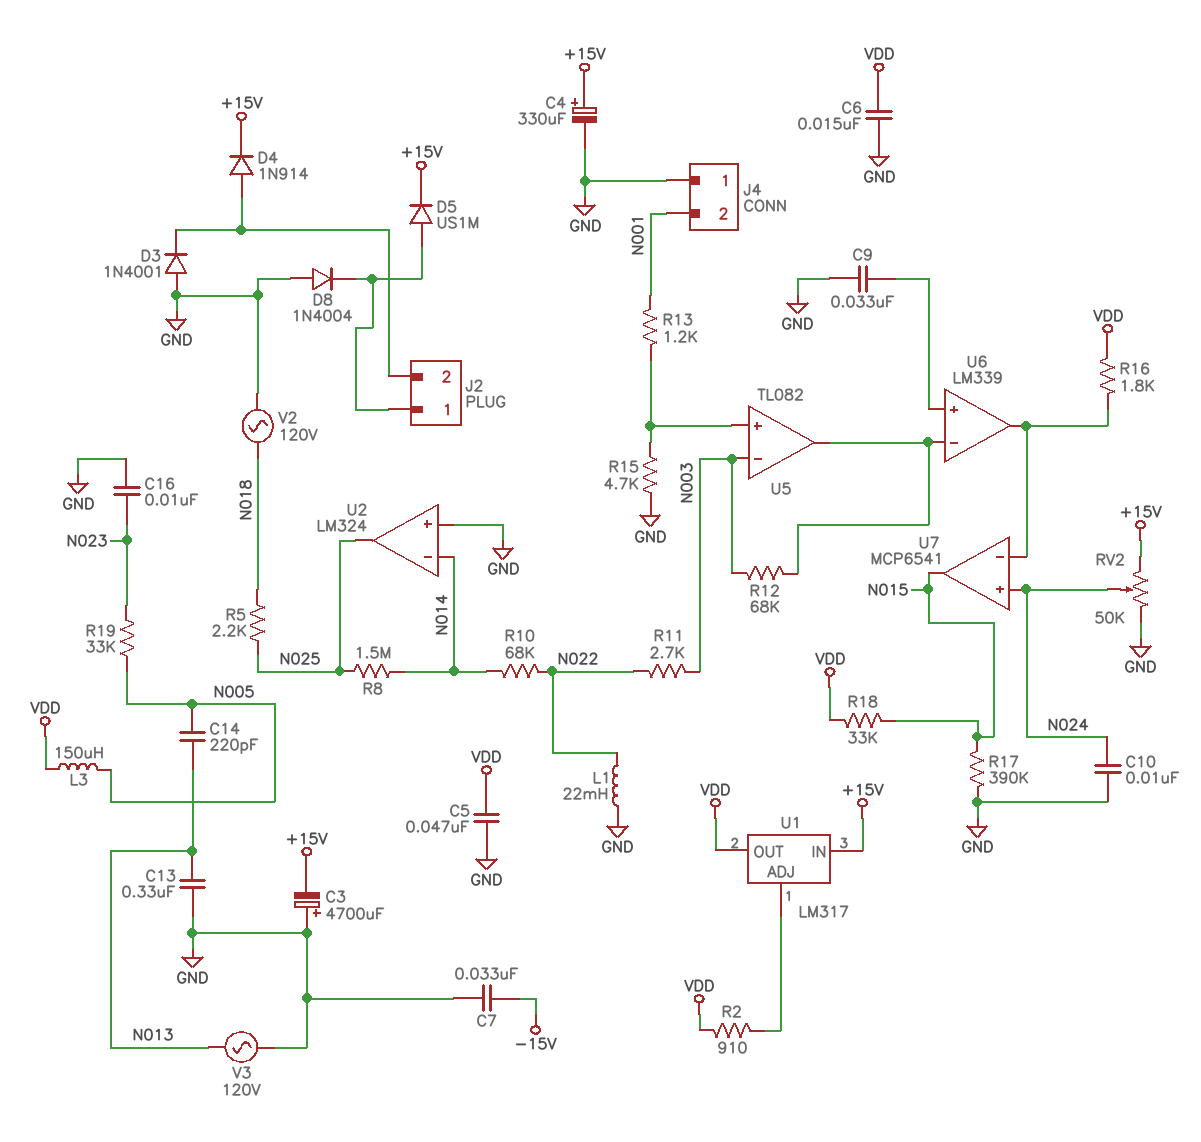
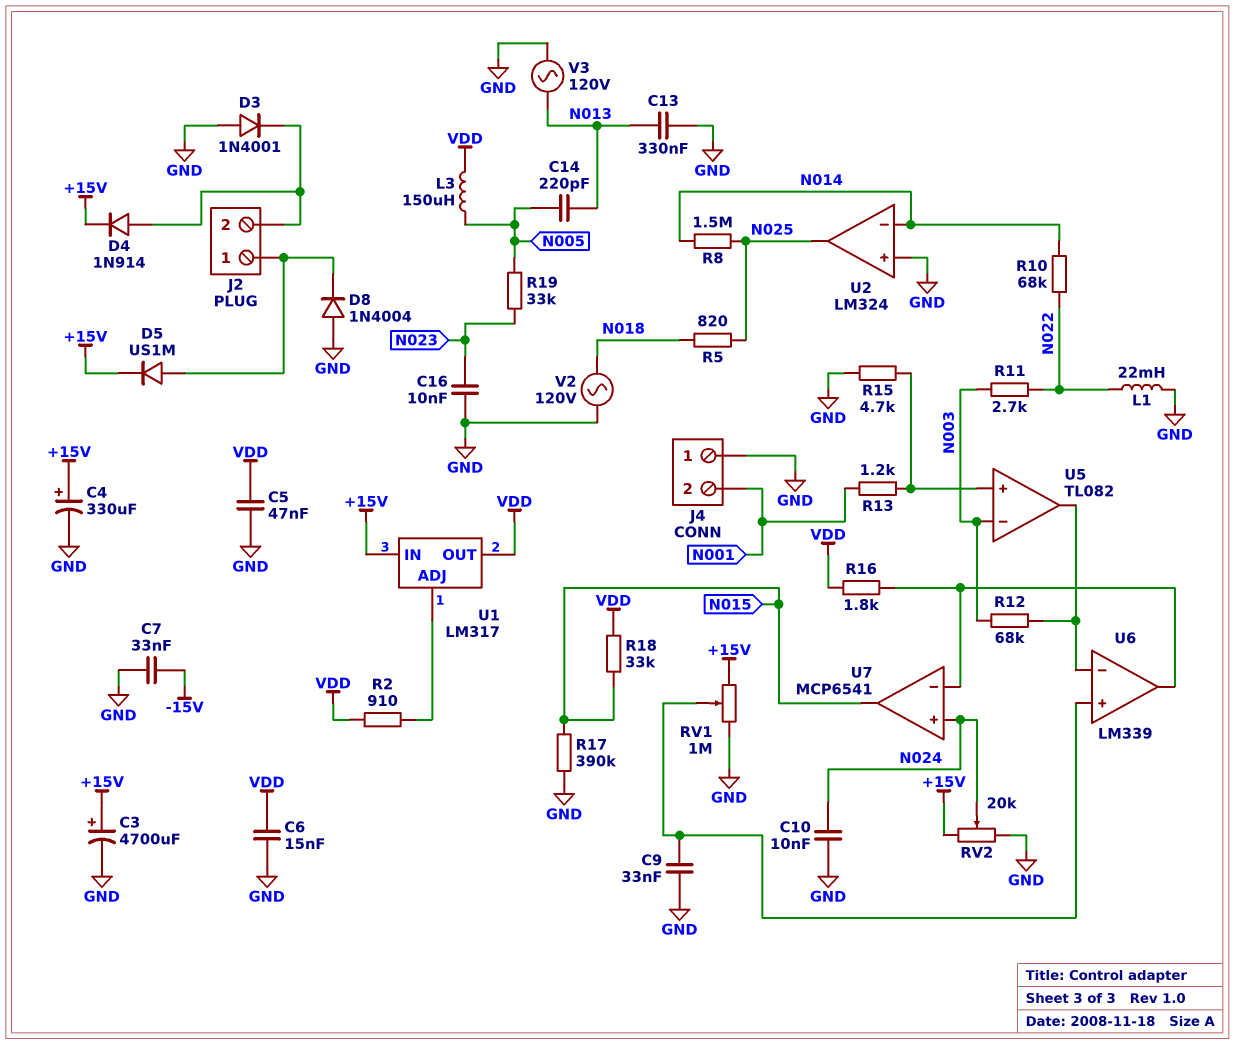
C3: 4700uF (plus GND, minus +15V) -> 4700uF (plus +15V, minus GND)
R5: 2.2k (N018, N025) -> 820 (N018, N025)
RV1: none -> 1M (+15V, GND, wiper U6/in+)
RV2: 50k (+15V, GND, wiper N024) -> 20k (+15V, GND, wiper N024)

